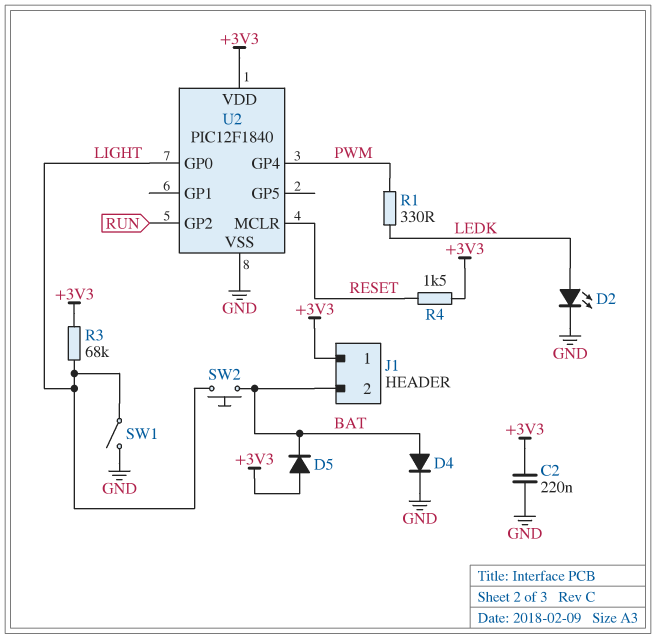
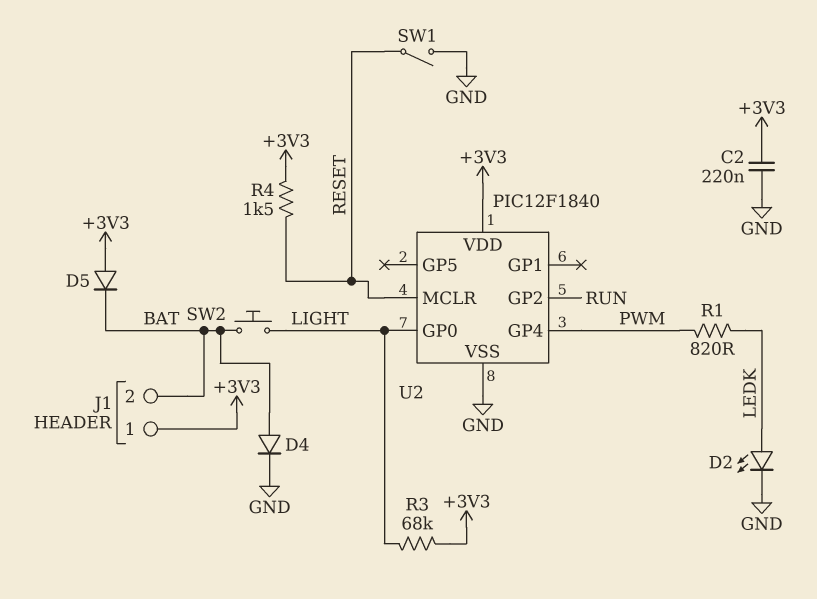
R1: 330 (LEDK, PWM) -> 820 (LEDK, PWM)
SW1: switch (GND, LIGHT) -> switch (GND, RESET)

